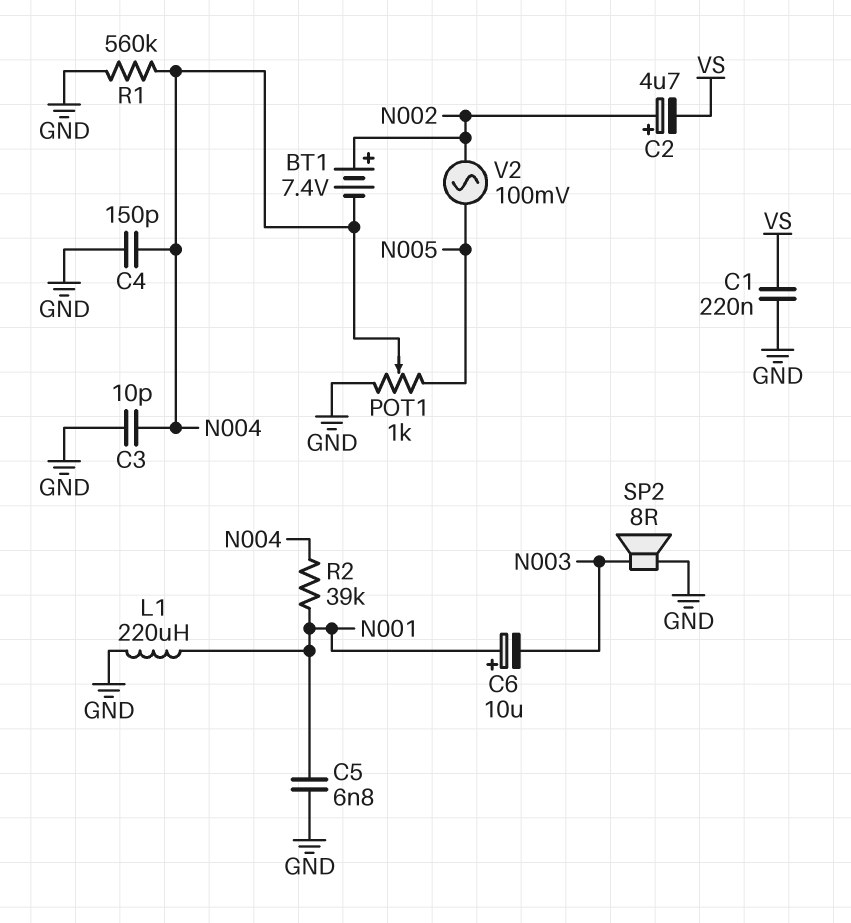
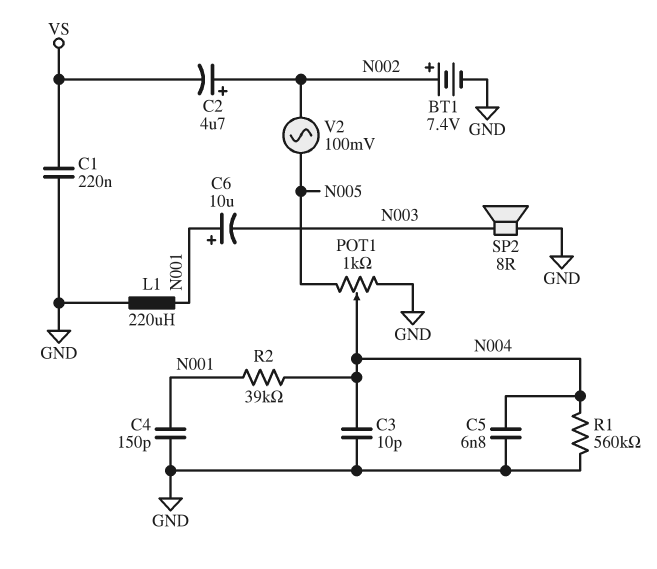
BT1: 7.4V (plus N002, minus N004) -> 7.4V (plus N002, minus GND)
C4: 150pF (GND, N004) -> 150pF (GND, N001)
C5: 6.8nF (GND, N001) -> 6.8nF (GND, N004)

